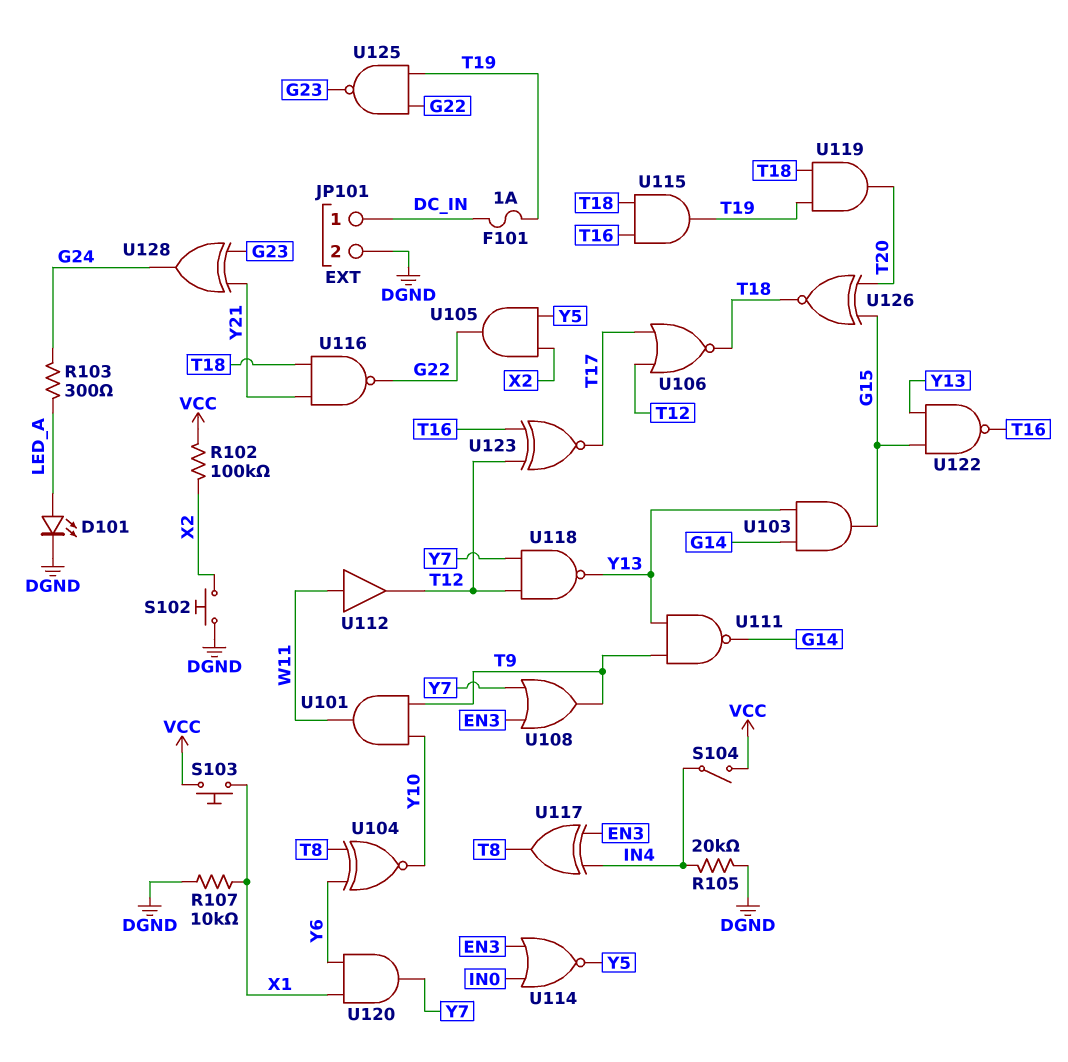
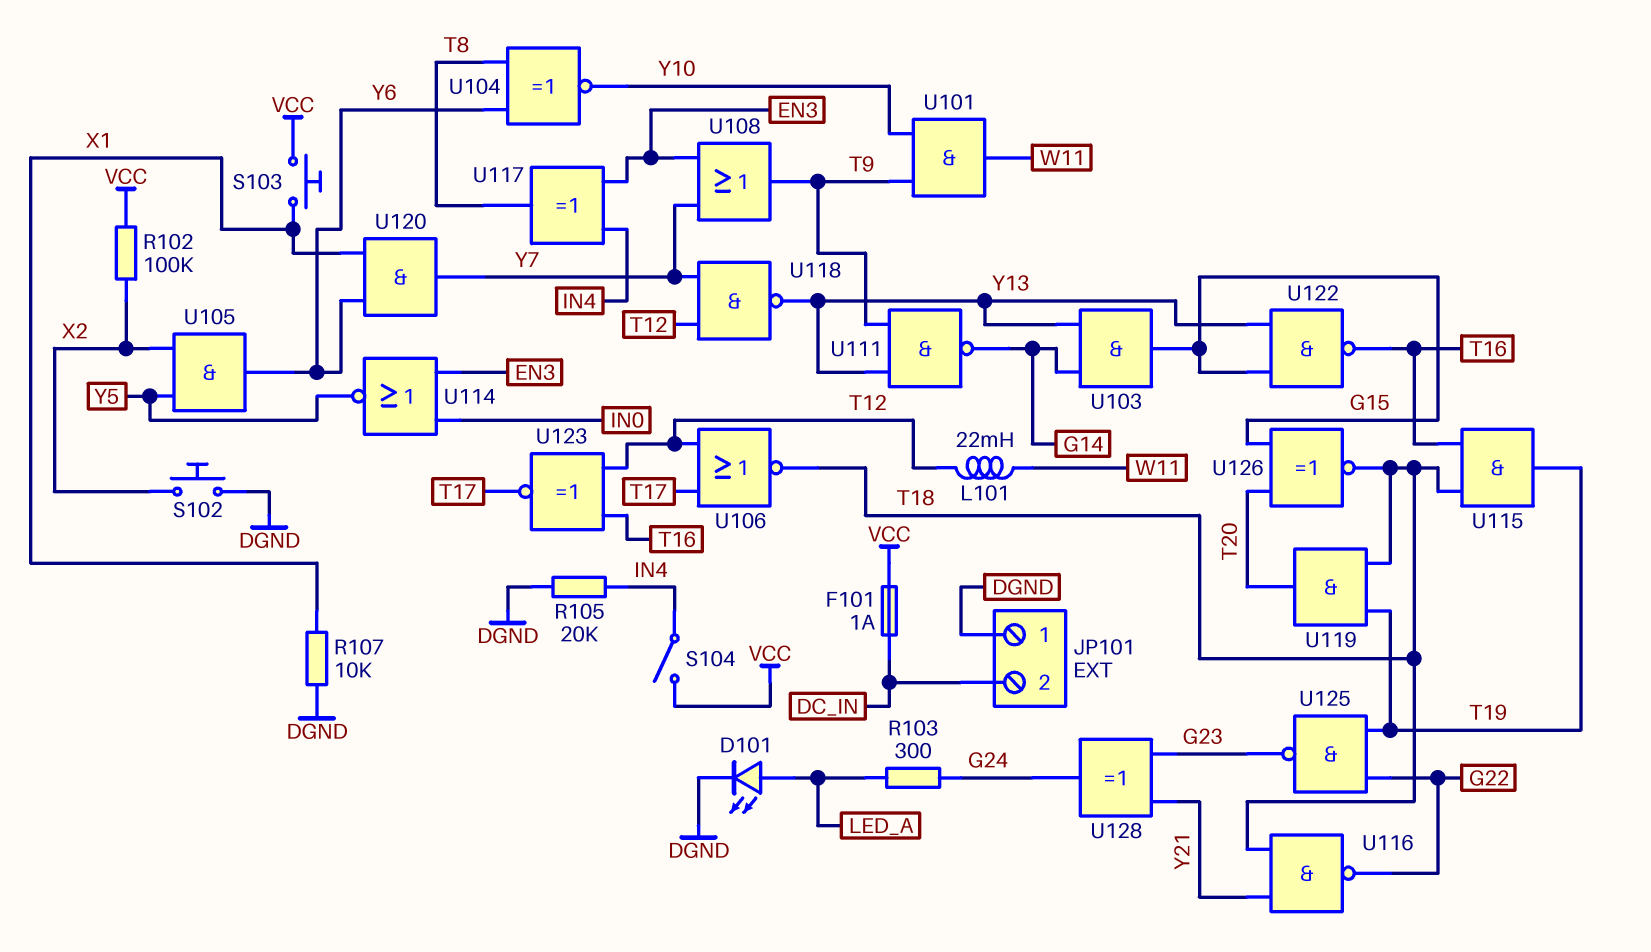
F101: 1A (DC_IN, T19) -> 1A (DC_IN, VCC)
JP101 pin 1: DC_IN -> DGND
JP101 pin 2: DGND -> DC_IN
L101: none -> 22mH (T12, W11)
U105: AND (in X2, in Y5, out G22) -> AND (in X2, in Y5, out Y6)
U112: buffer (in W11, out T12) -> none

